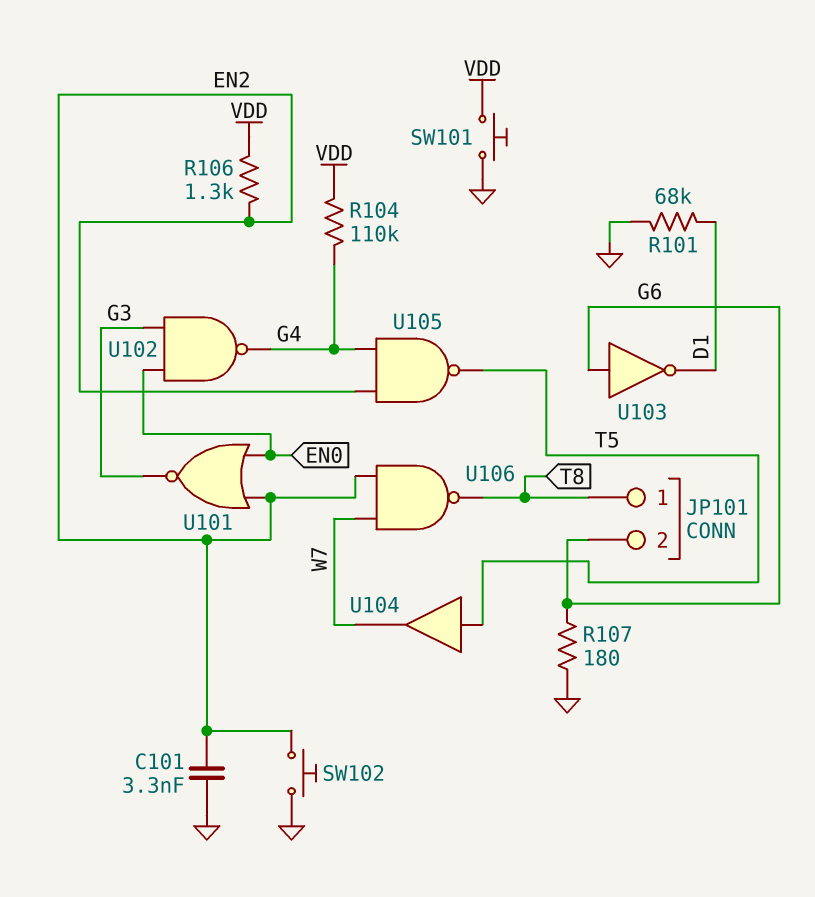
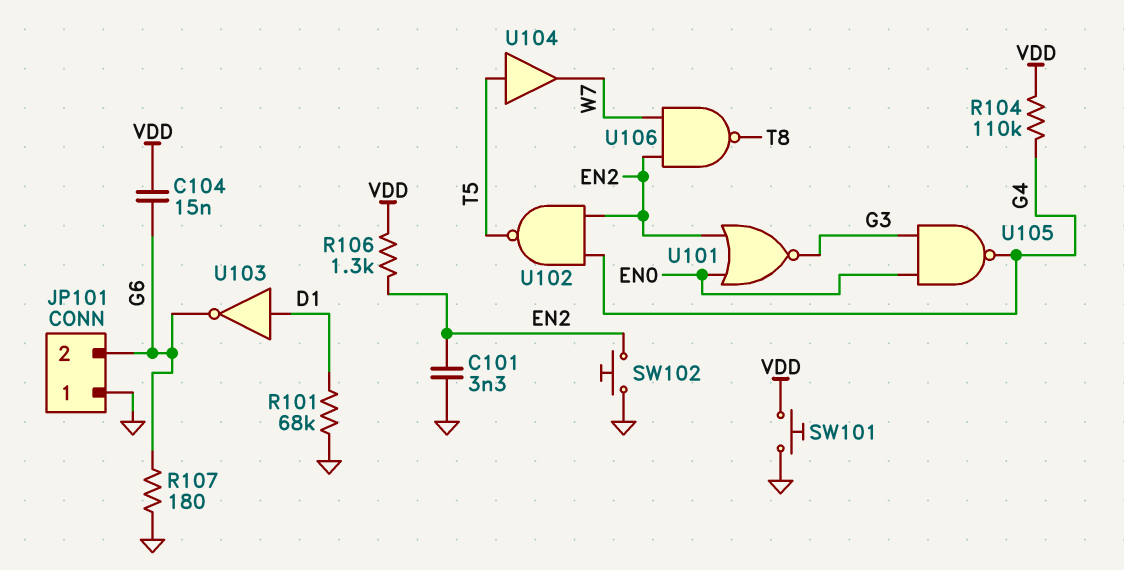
C104: none -> 15nF (G6, VDD)
JP101 pin 1: T8 -> GND
U102: NAND (in EN0, in G3, out G4) -> NAND (in EN2, in G4, out T5)
U103: NOT (in G6, out D1) -> NOT (in D1, out G6)
U105: NAND (in EN2, in G4, out T5) -> NAND (in EN0, in G3, out G4)

